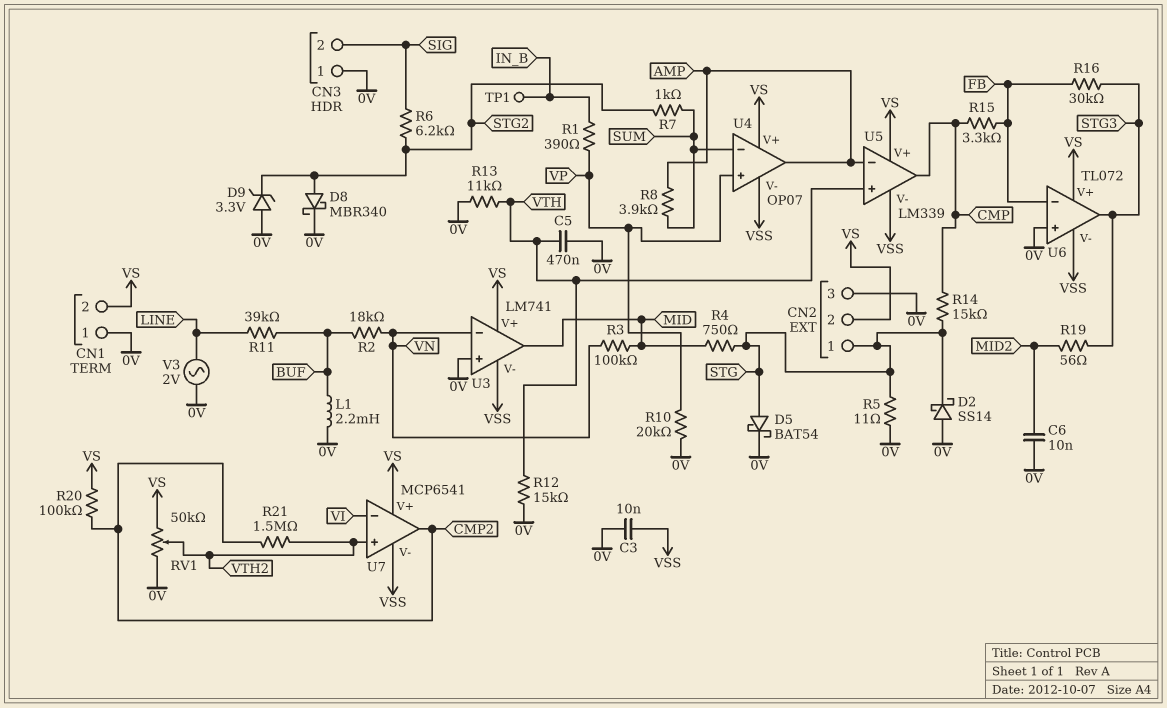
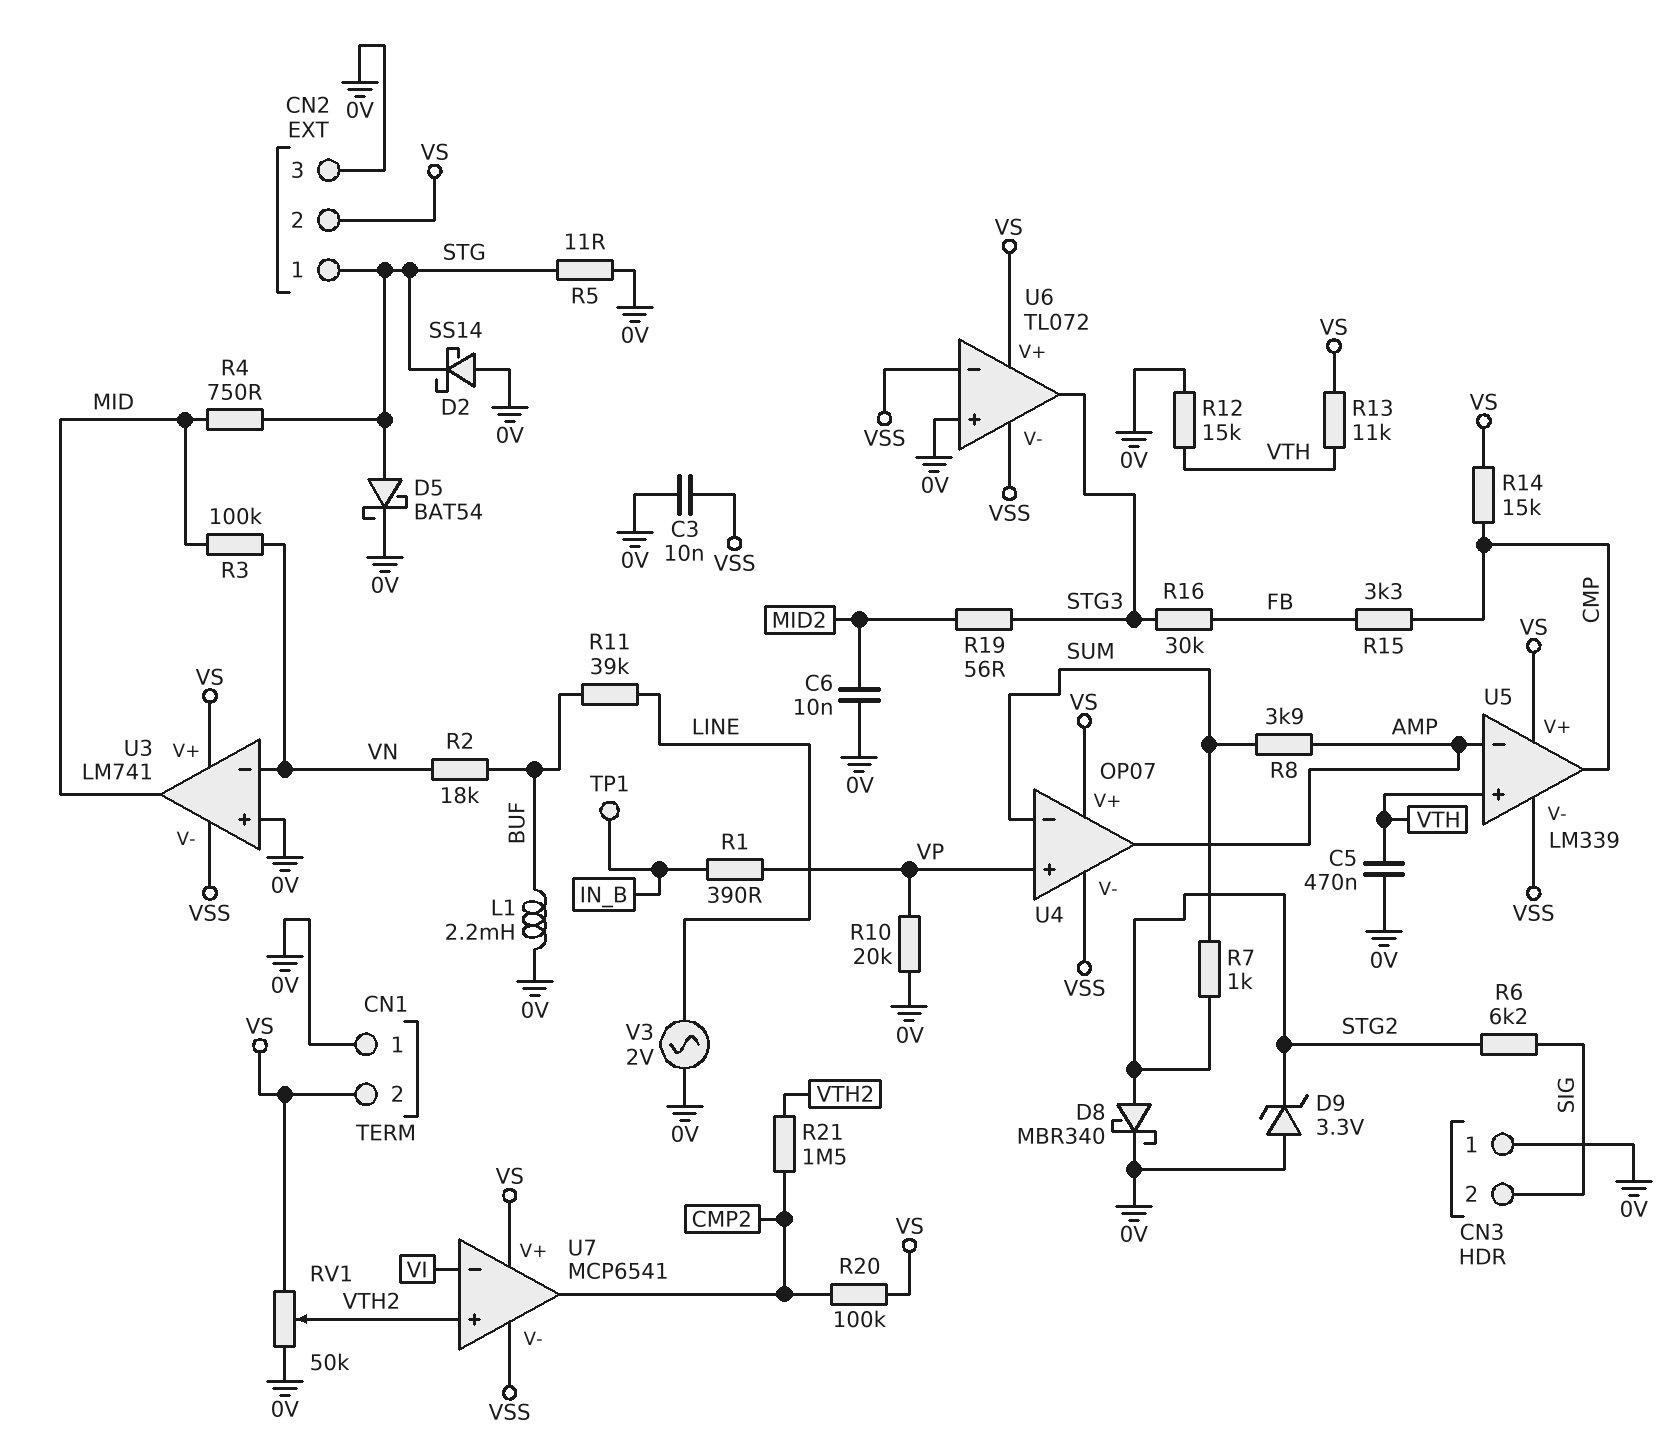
R13: 11k (0V, VTH) -> 11k (VS, VTH)
R14: 15k (CMP, STG) -> 15k (CMP, VS)
U6 pin in-: FB -> VSS

